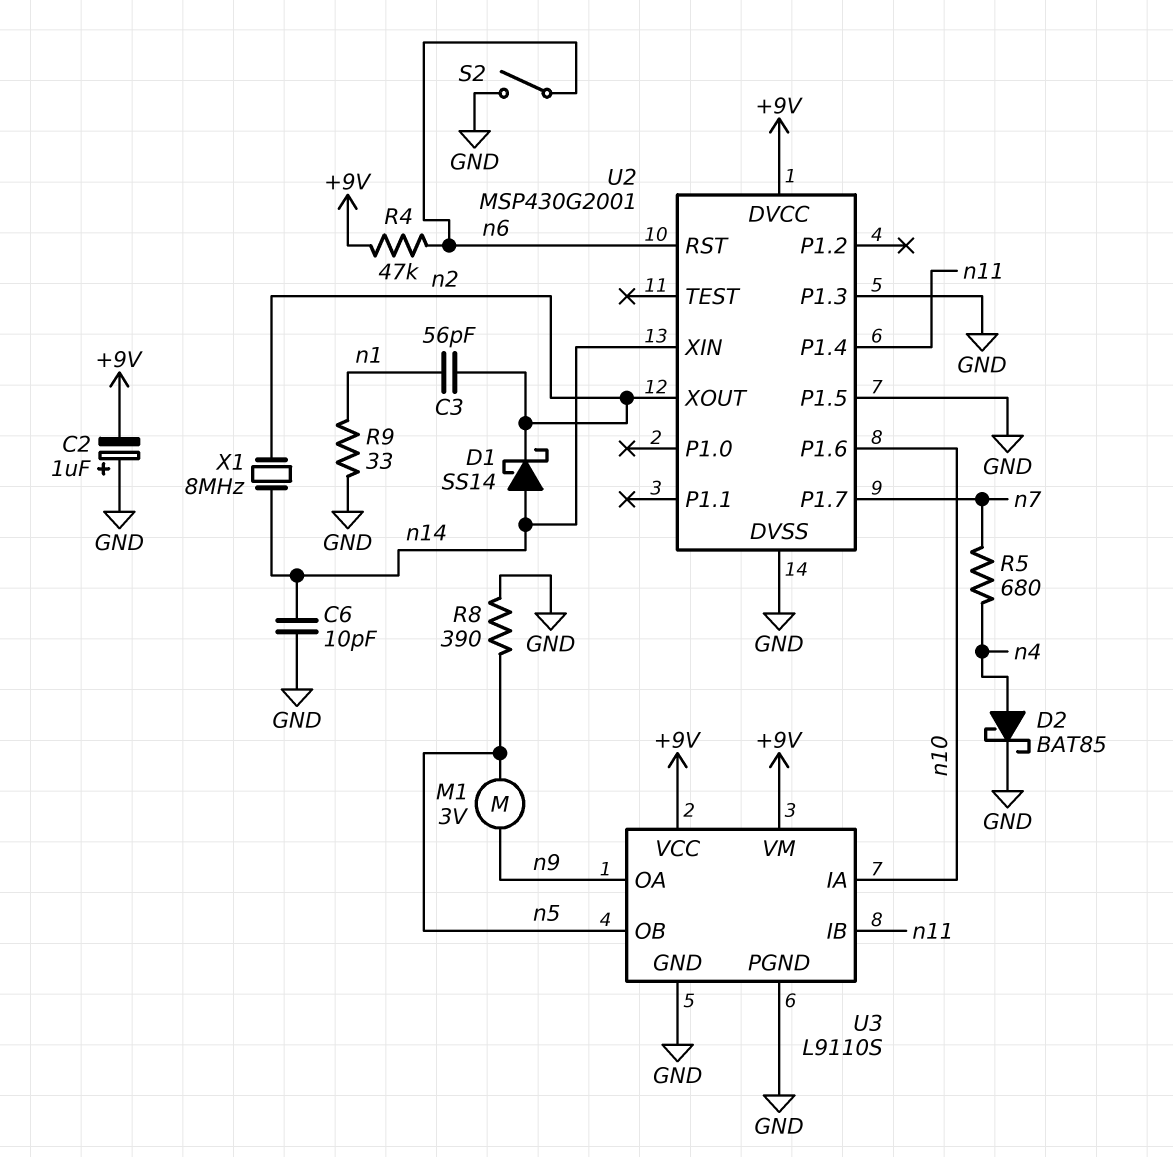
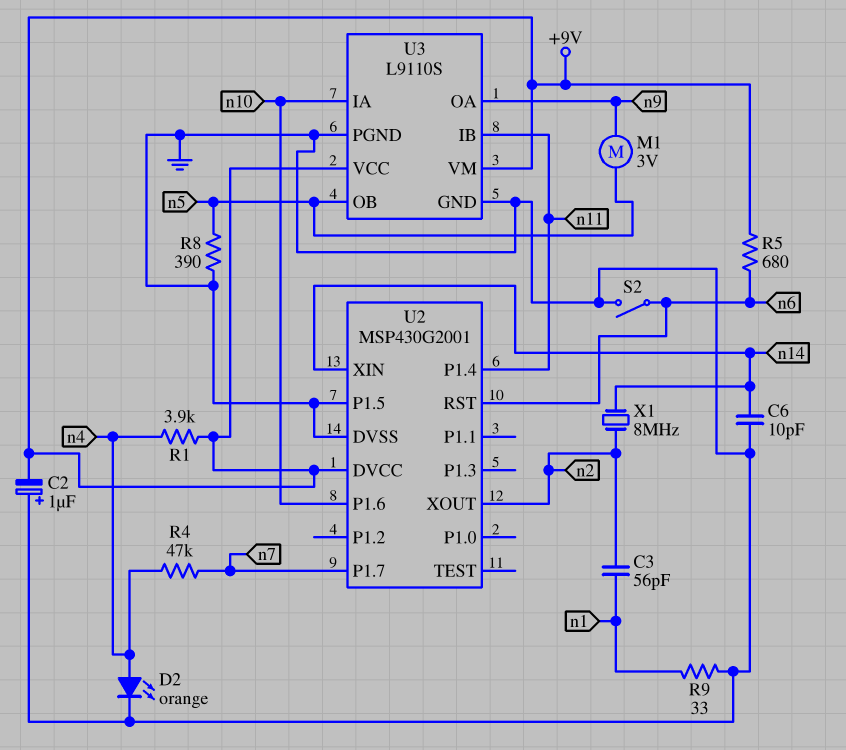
D1: schottky SS14 (A n14, K n2) -> none
D2: schottky BAT85 (A n4, K GND) -> LED orange (A n4, K GND)
R1: none -> 3.9k (+9V, n4)
R4: 47k (+9V, n6) -> 47k (n4, n7)
R5: 680 (n4, n7) -> 680 (+9V, n6)
U2 pin P1.3: GND -> none

